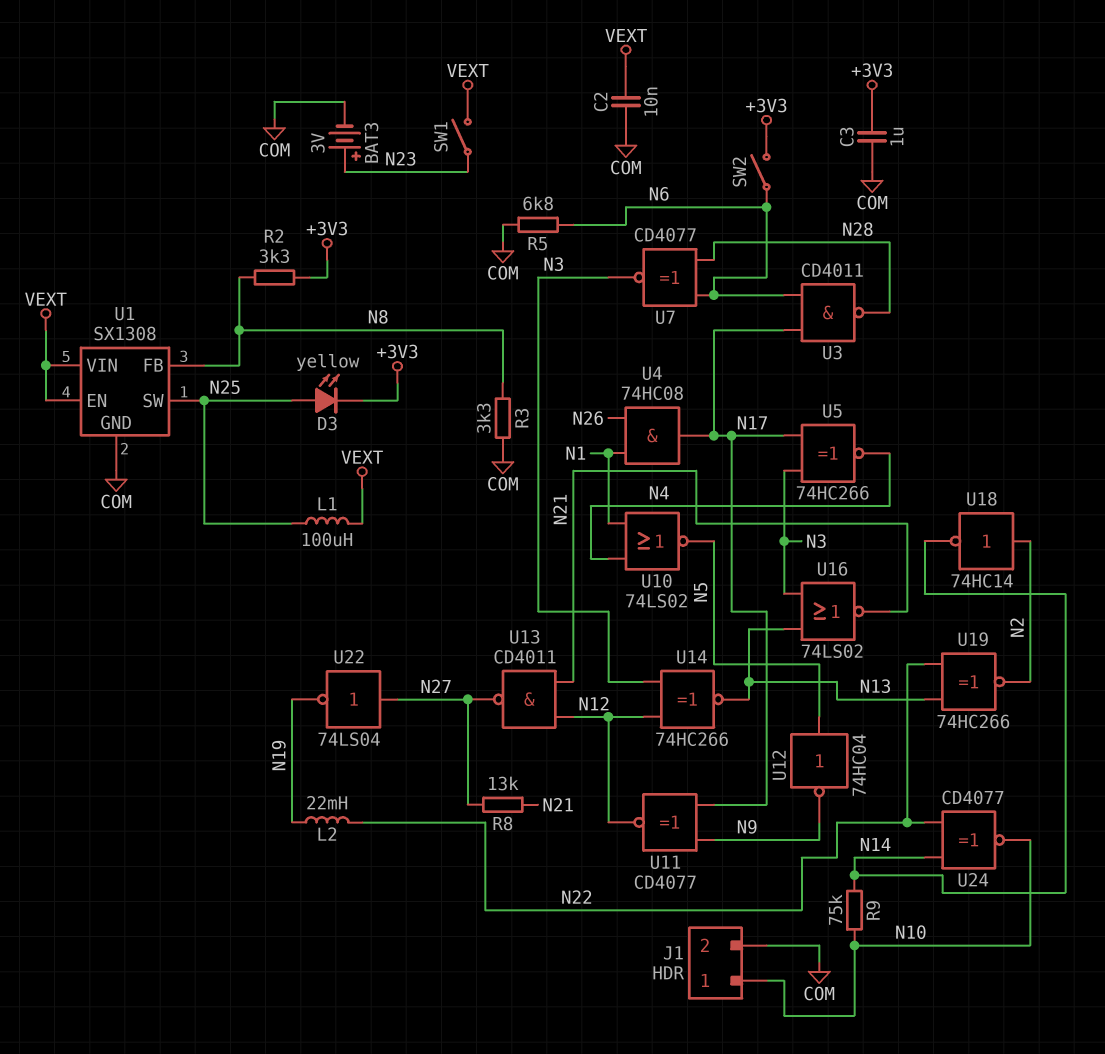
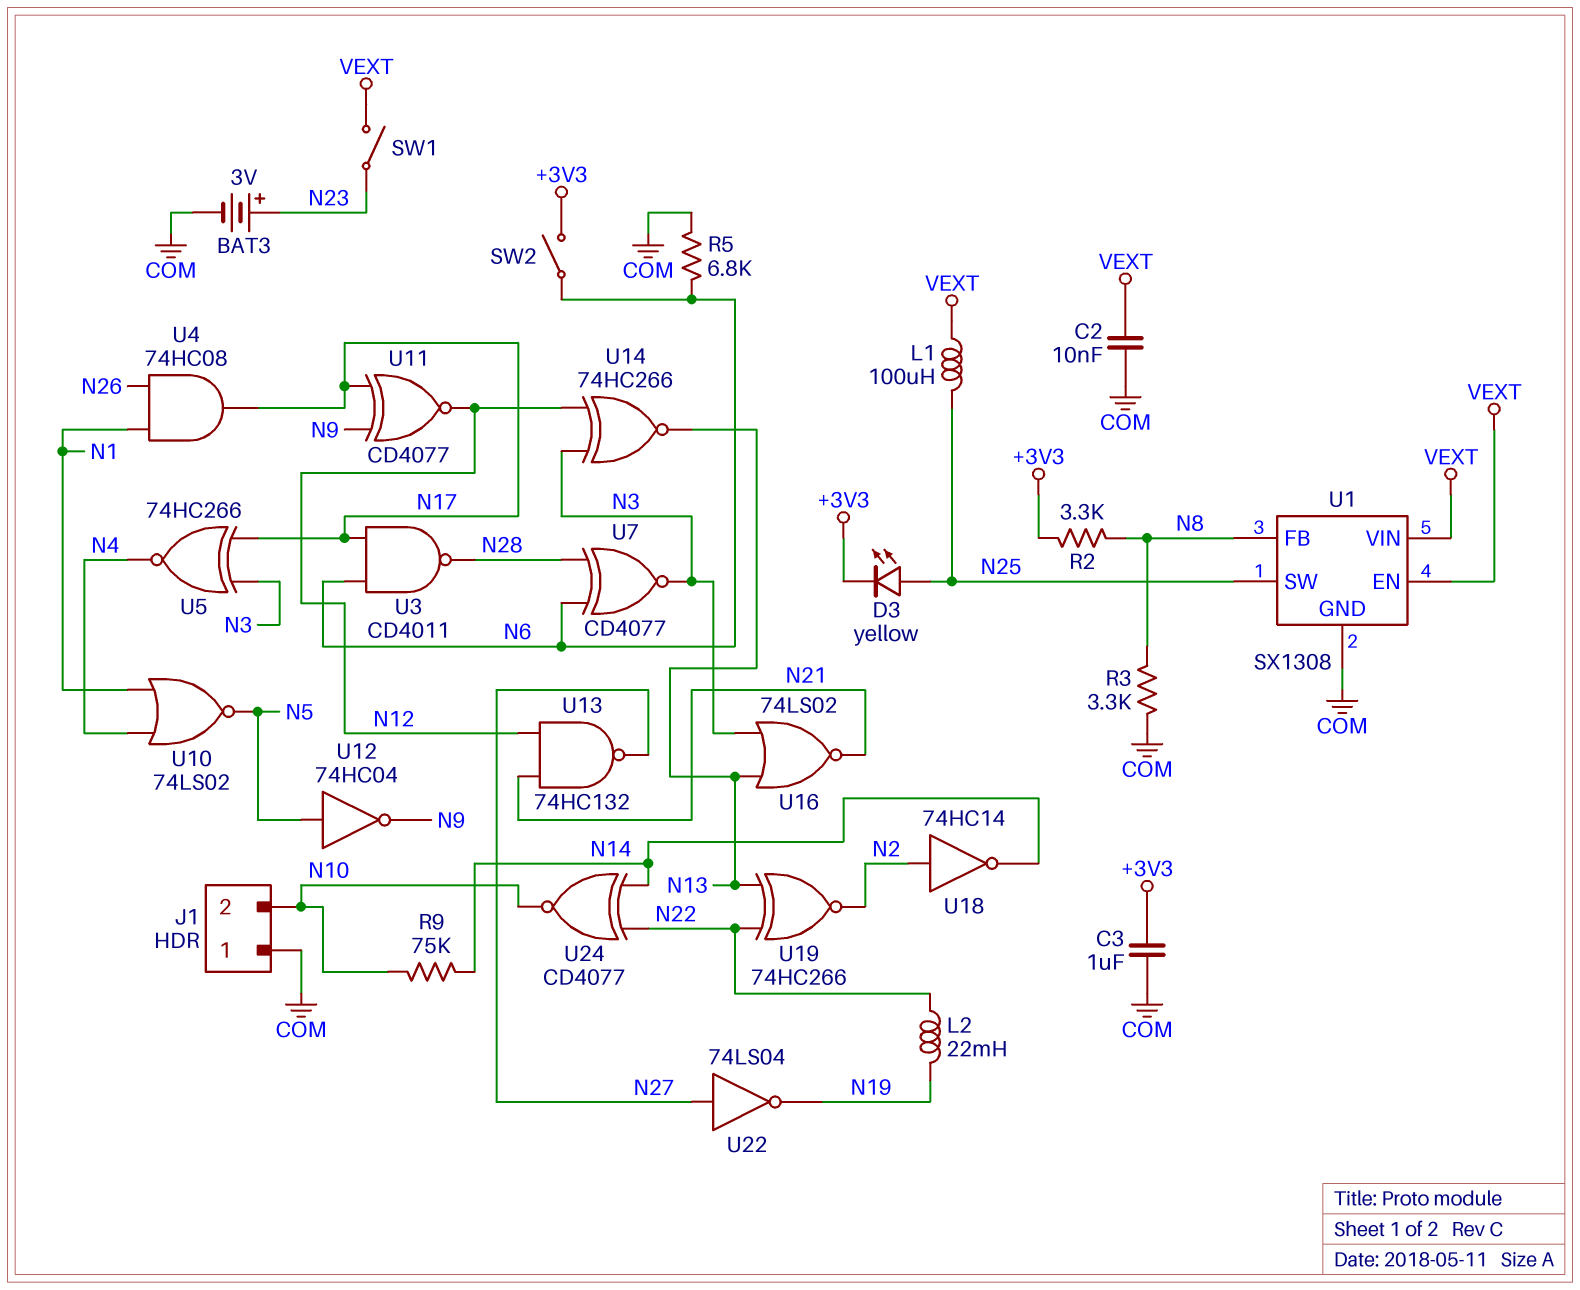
J1 pin 1: N10 -> COM
J1 pin 2: COM -> N10
R8: 13k (N21, N27) -> none
U13: NAND CD4011 (in N12, in N21, out N27) -> NAND 74HC132 (in N12, in N21, out N27)

